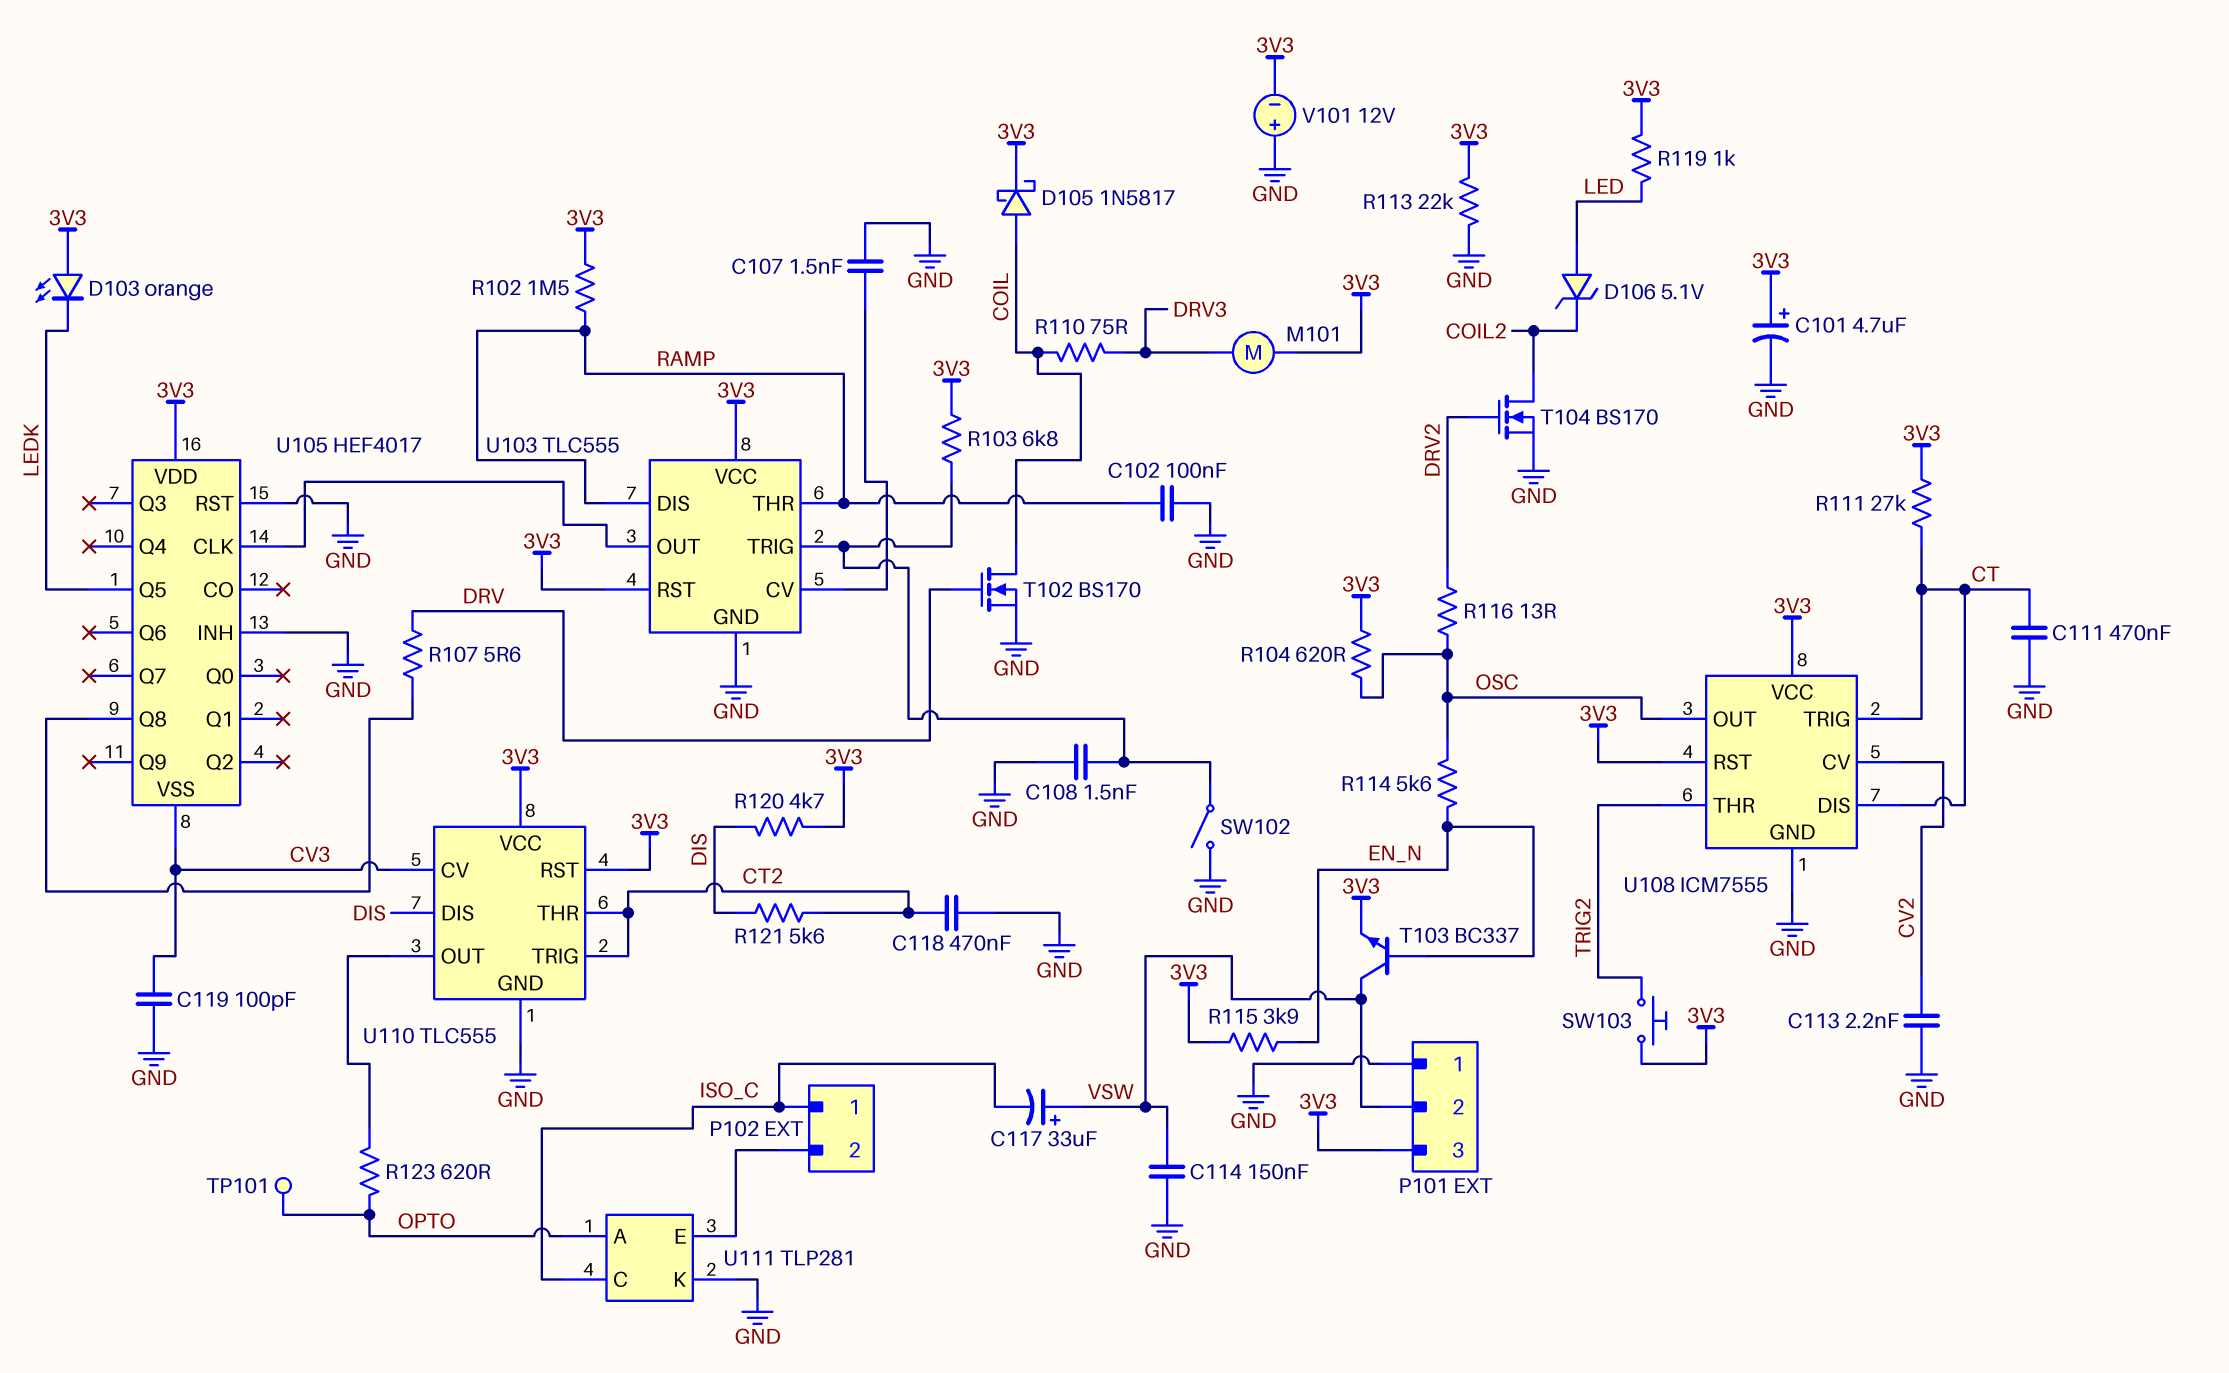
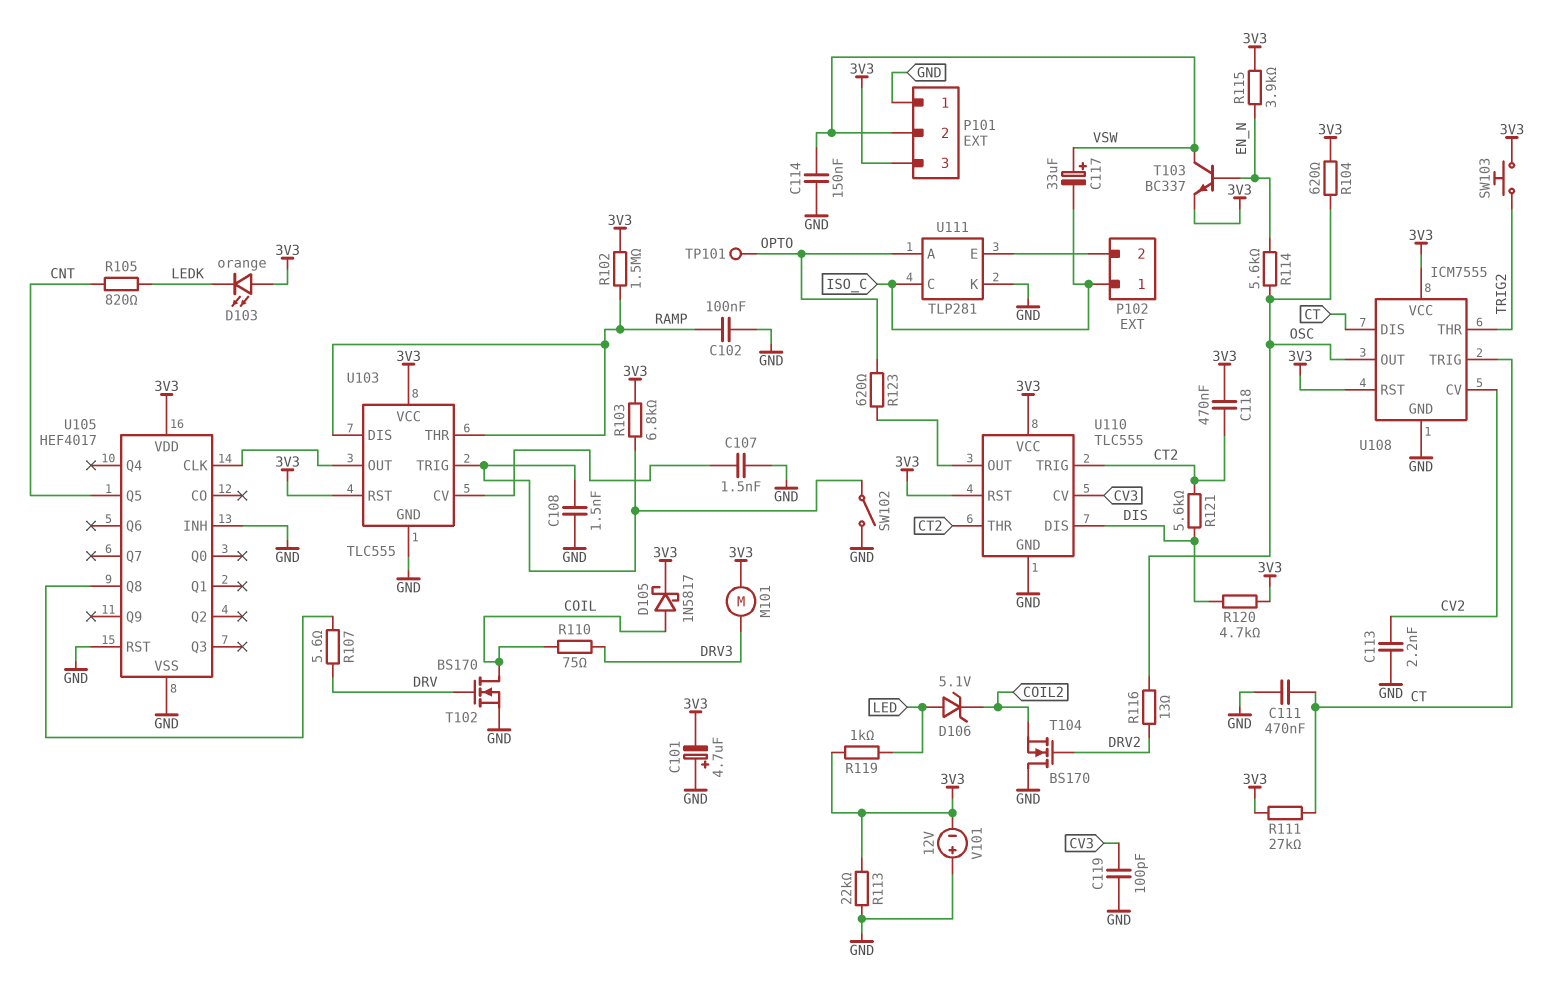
C101: 4.7uF (plus 3V3, minus GND) -> 4.7uF (plus GND, minus 3V3)
C118: 470nF (CT2, GND) -> 470nF (3V3, CT2)
R105: none -> 820 (CNT, LEDK)
T104: NMOS BS170 (G DRV2, D COIL2, S GND) -> NMOS BS170 (G DRV2, D GND, S COIL2)
U105 pin Q5: LEDK -> CNT
U105 pin VSS: CV3 -> GND

